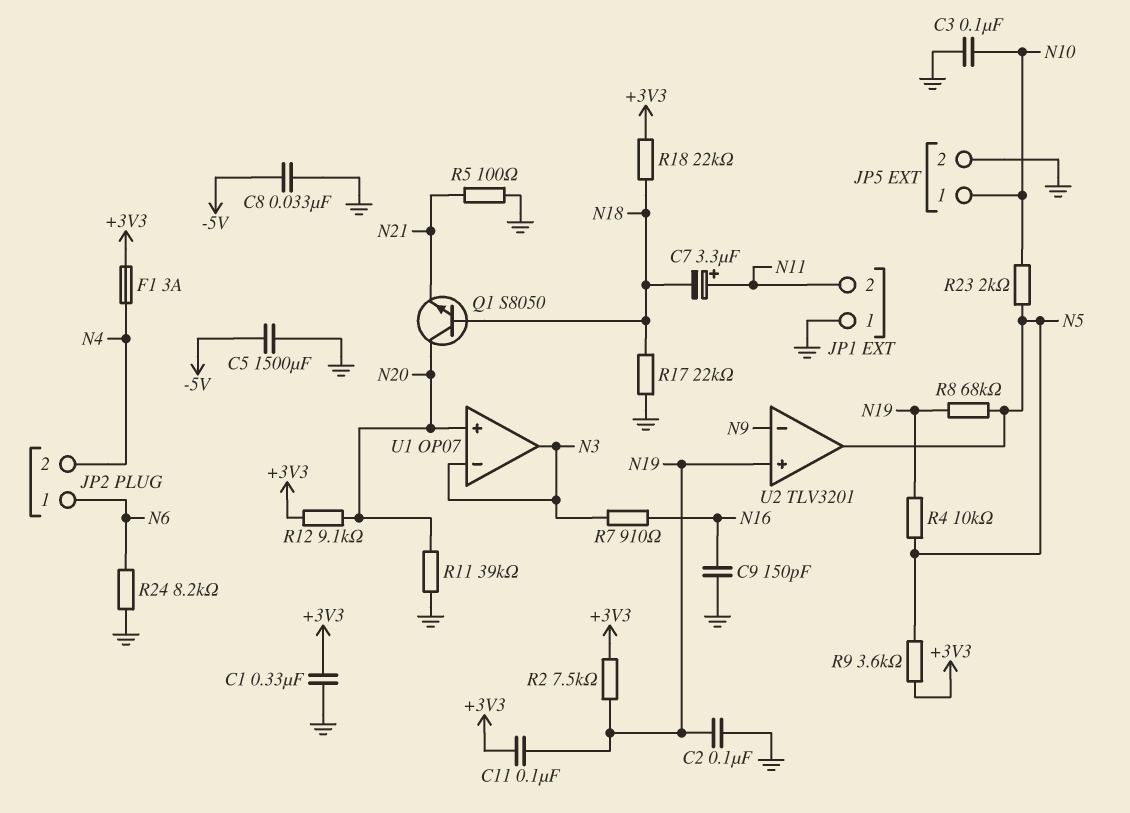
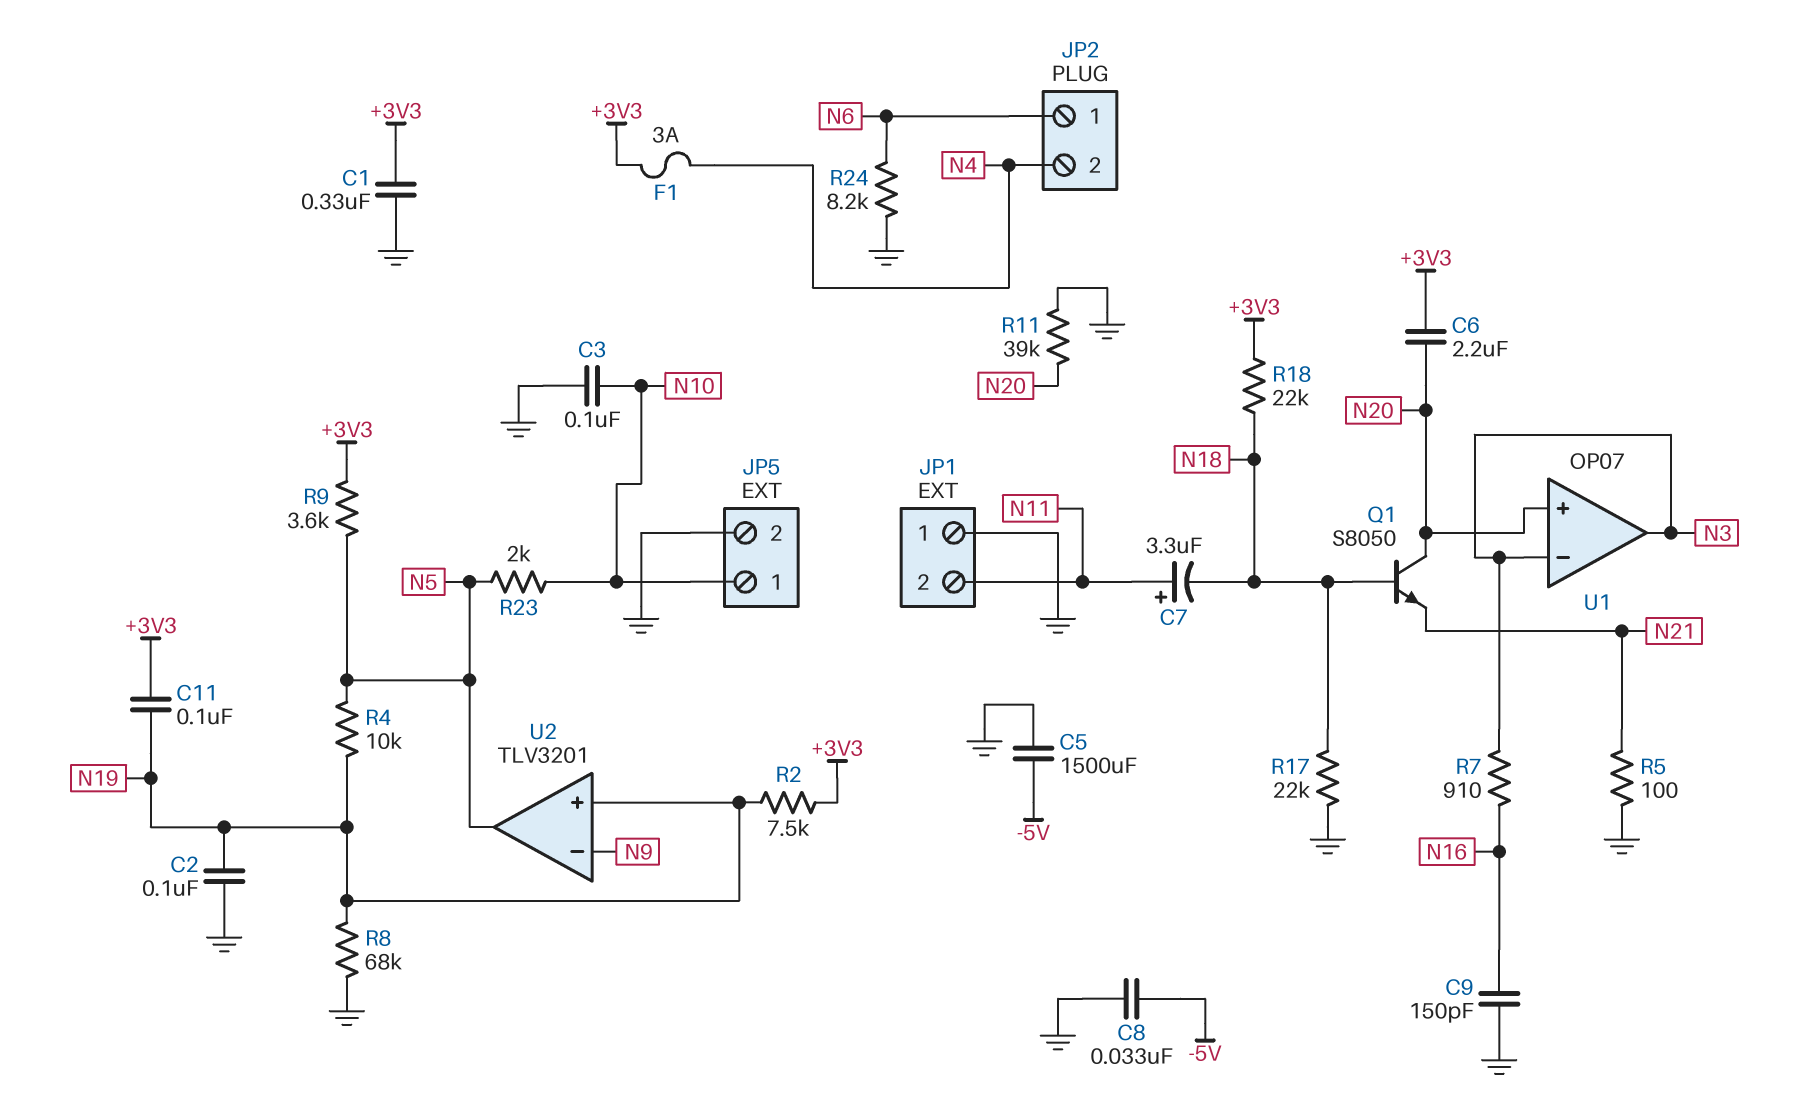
C6: none -> 2.2uF (+3V3, N20)
R8: 68k (N5, N19) -> 68k (GND, N19)
R12: 9.1k (+3V3, N20) -> none

